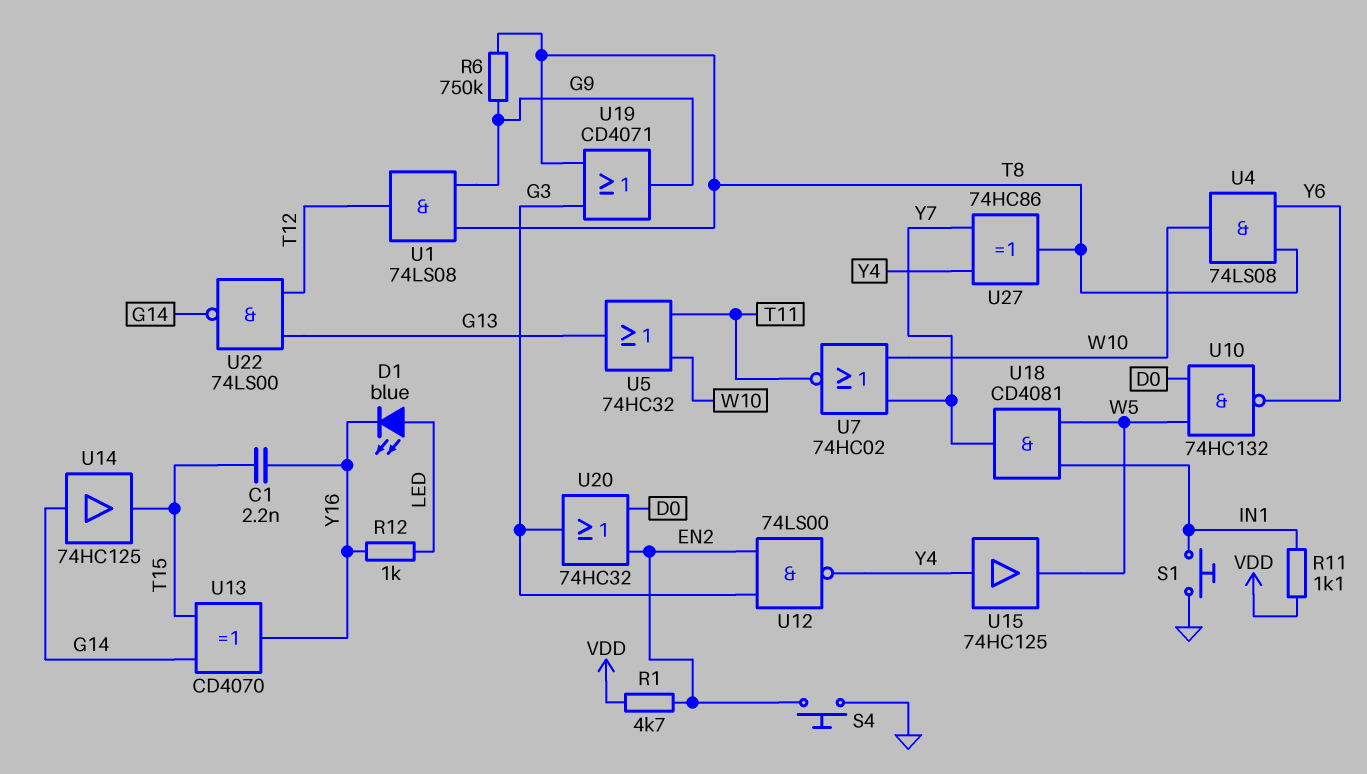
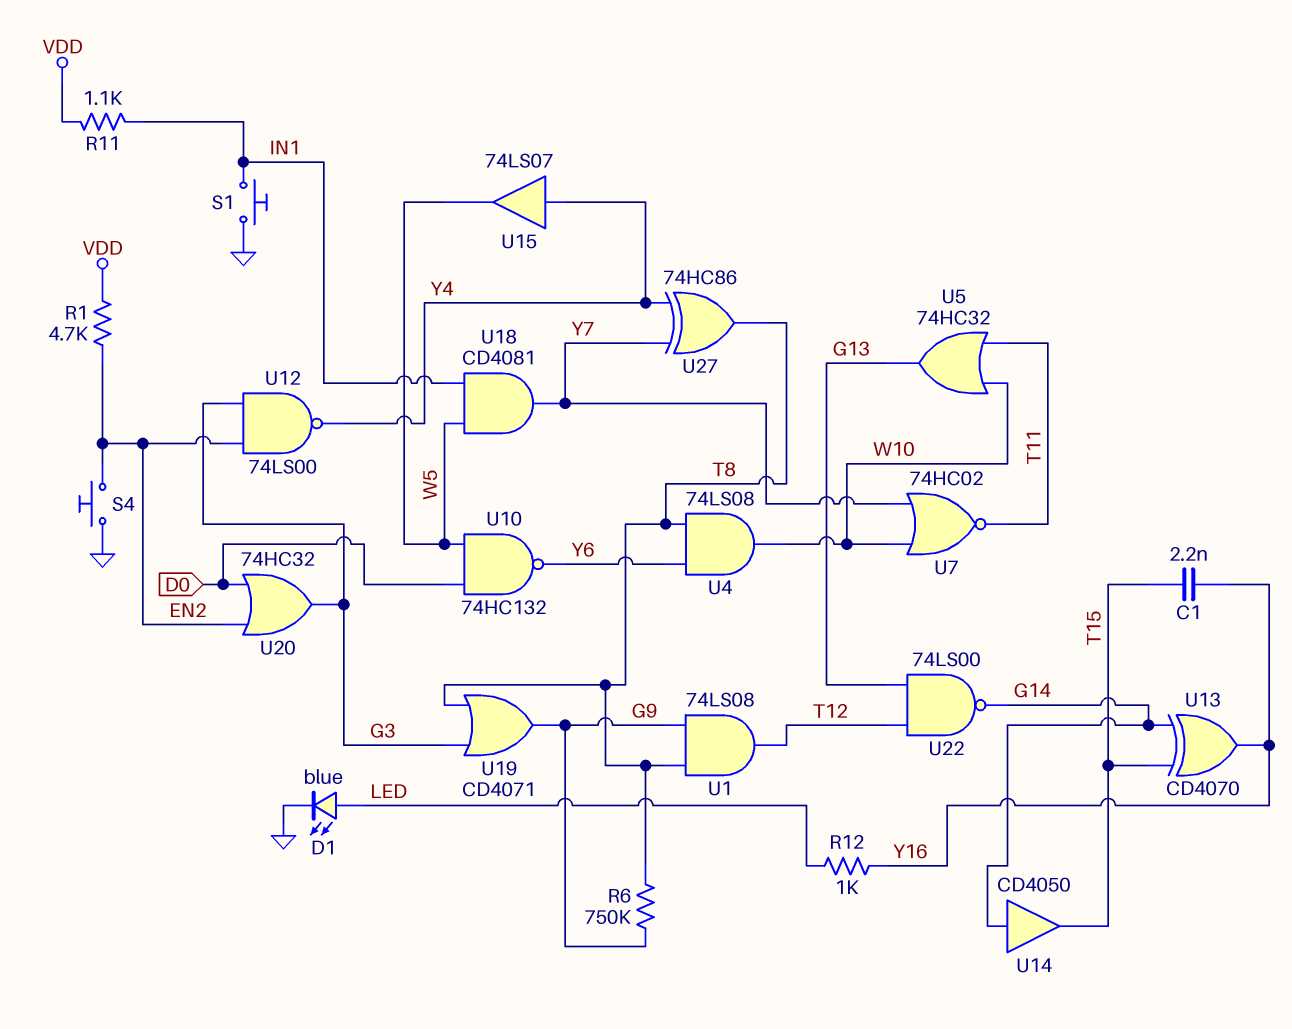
D1: LED blue (A LED, K Y16) -> LED blue (A LED, K GND)
U14: buffer 74HC125 (in G14, out T15) -> buffer CD4050 (in G14, out T15)
U15: buffer 74HC125 (in Y4, out W5) -> buffer 74LS07 (in Y4, out W5)

